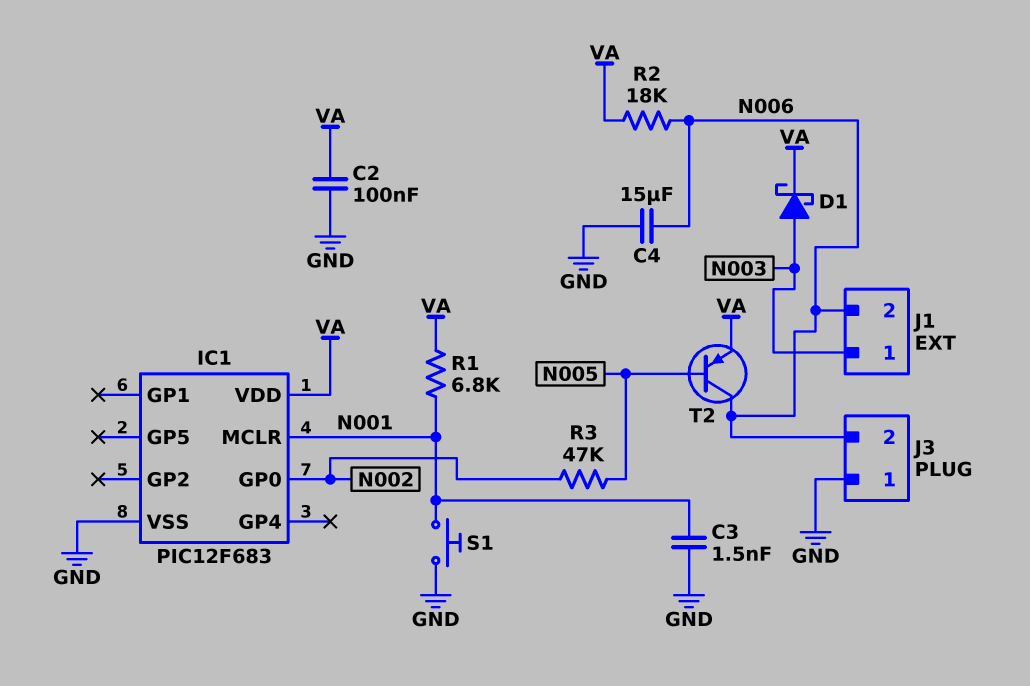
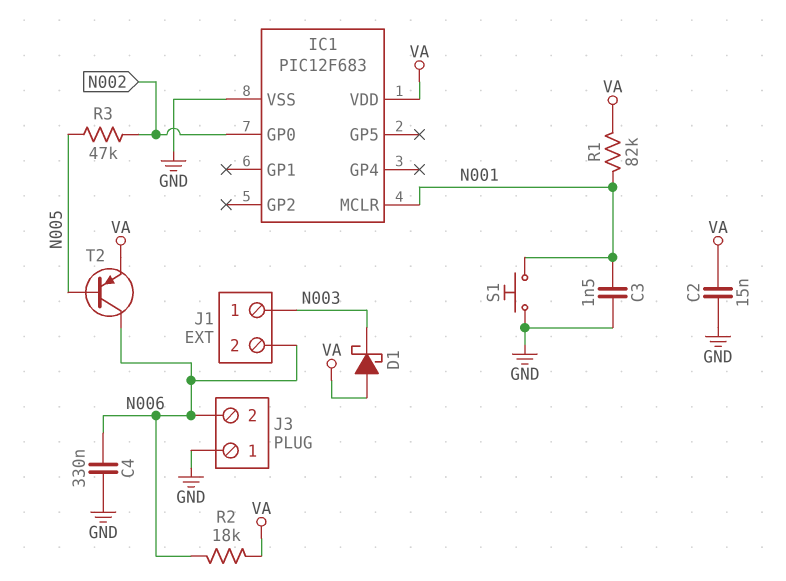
C2: 100nF (GND, VA) -> 15nF (GND, VA)
C4: 15uF (GND, N006) -> 330nF (GND, N006)
D1: schottky (A N003, K VA) -> schottky (A VA, K N003)
R1: 6.8k (N001, VA) -> 82k (N001, VA)

